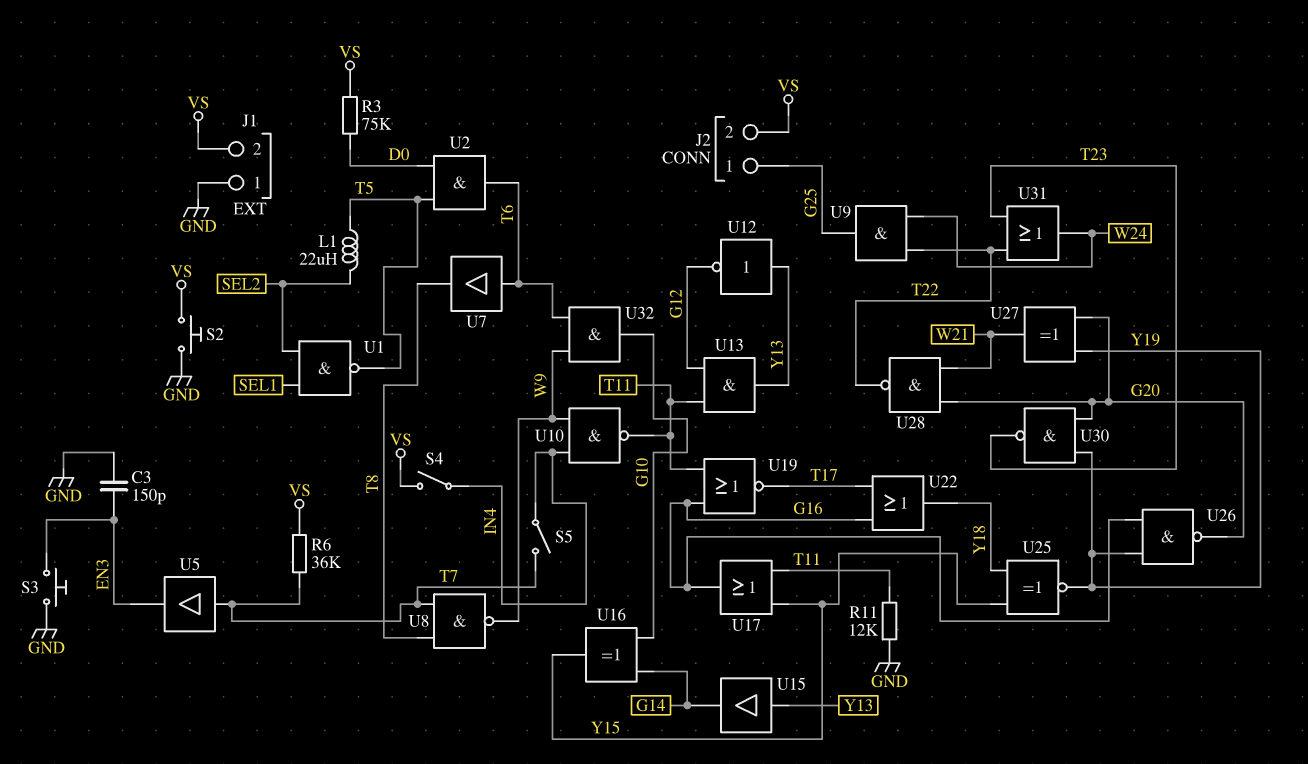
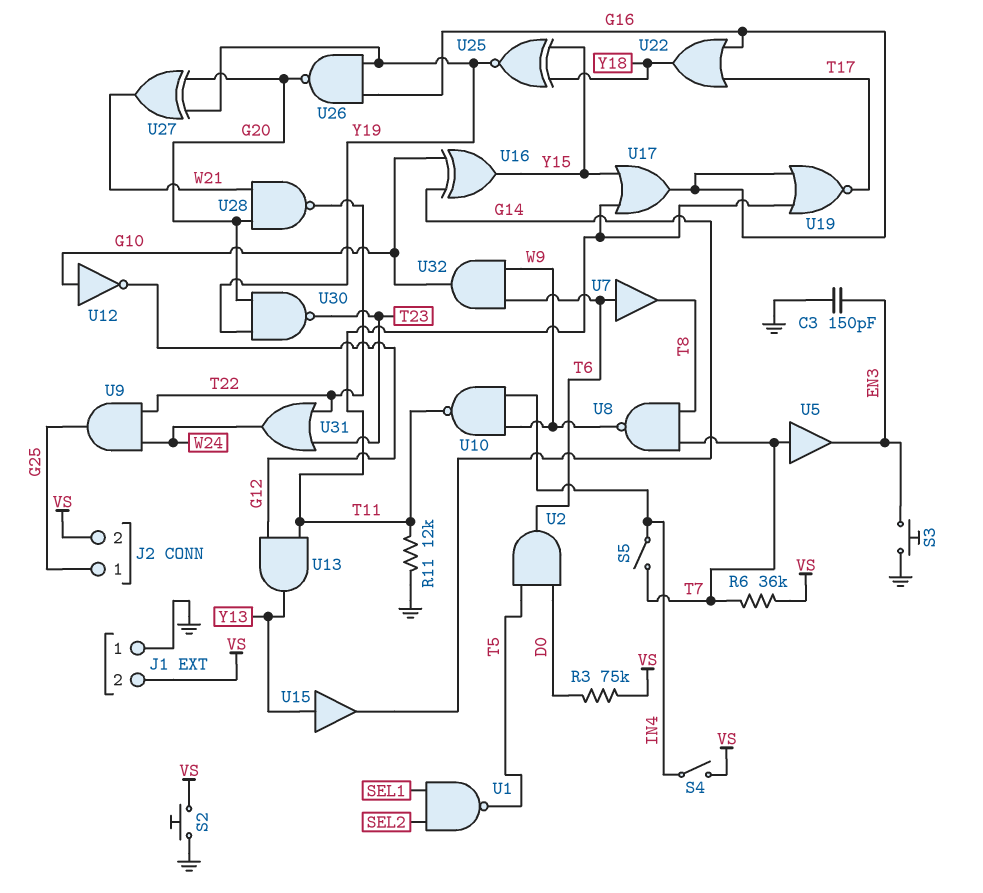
L1: 22uH (SEL2, T5) -> none
U12: NOT (in Y13, out G12) -> NOT (in G10, out G12)

